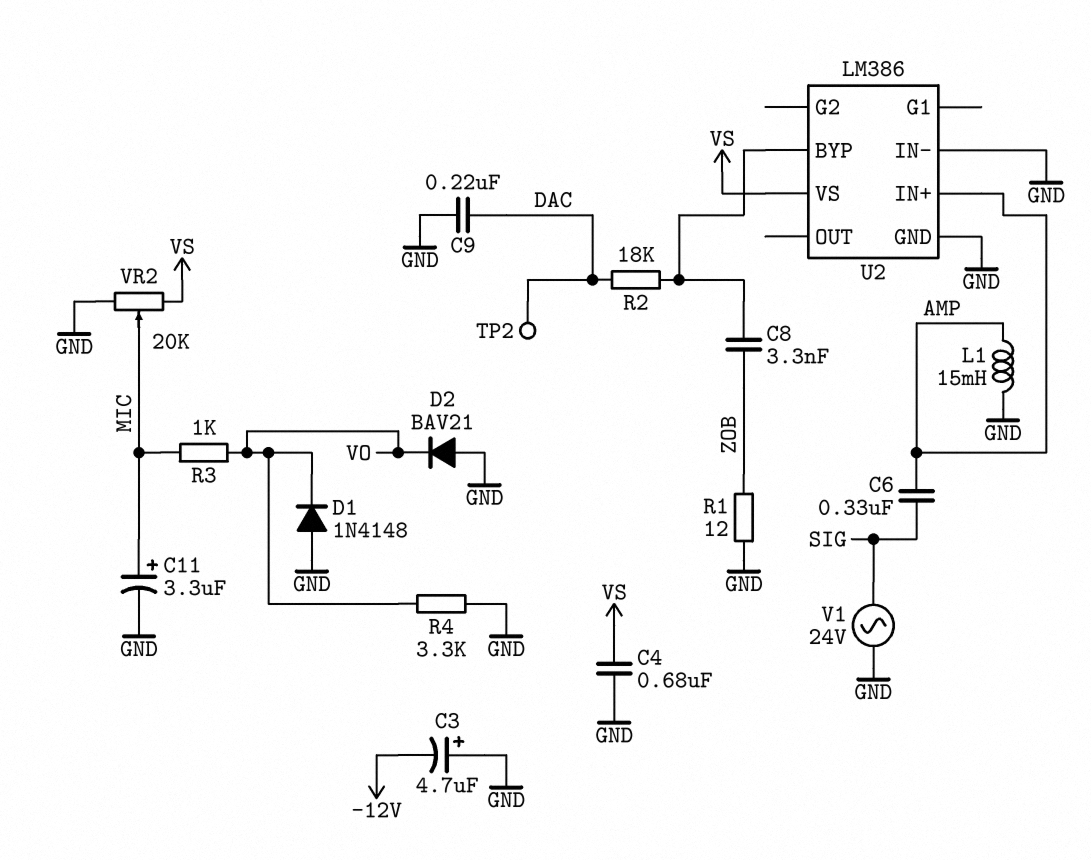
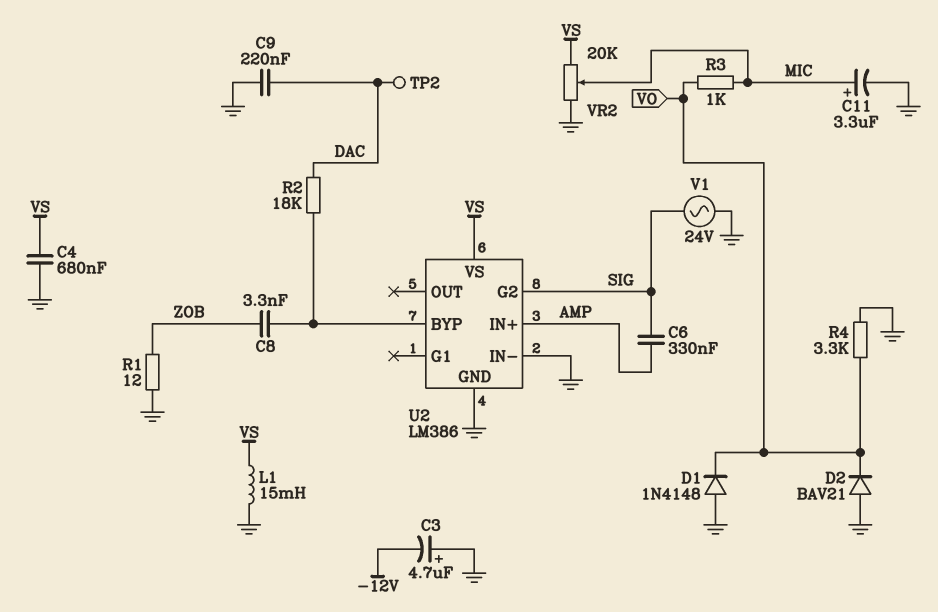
L1: 15mH (AMP, GND) -> 15mH (GND, VS)
U2 pin G2: none -> SIG

